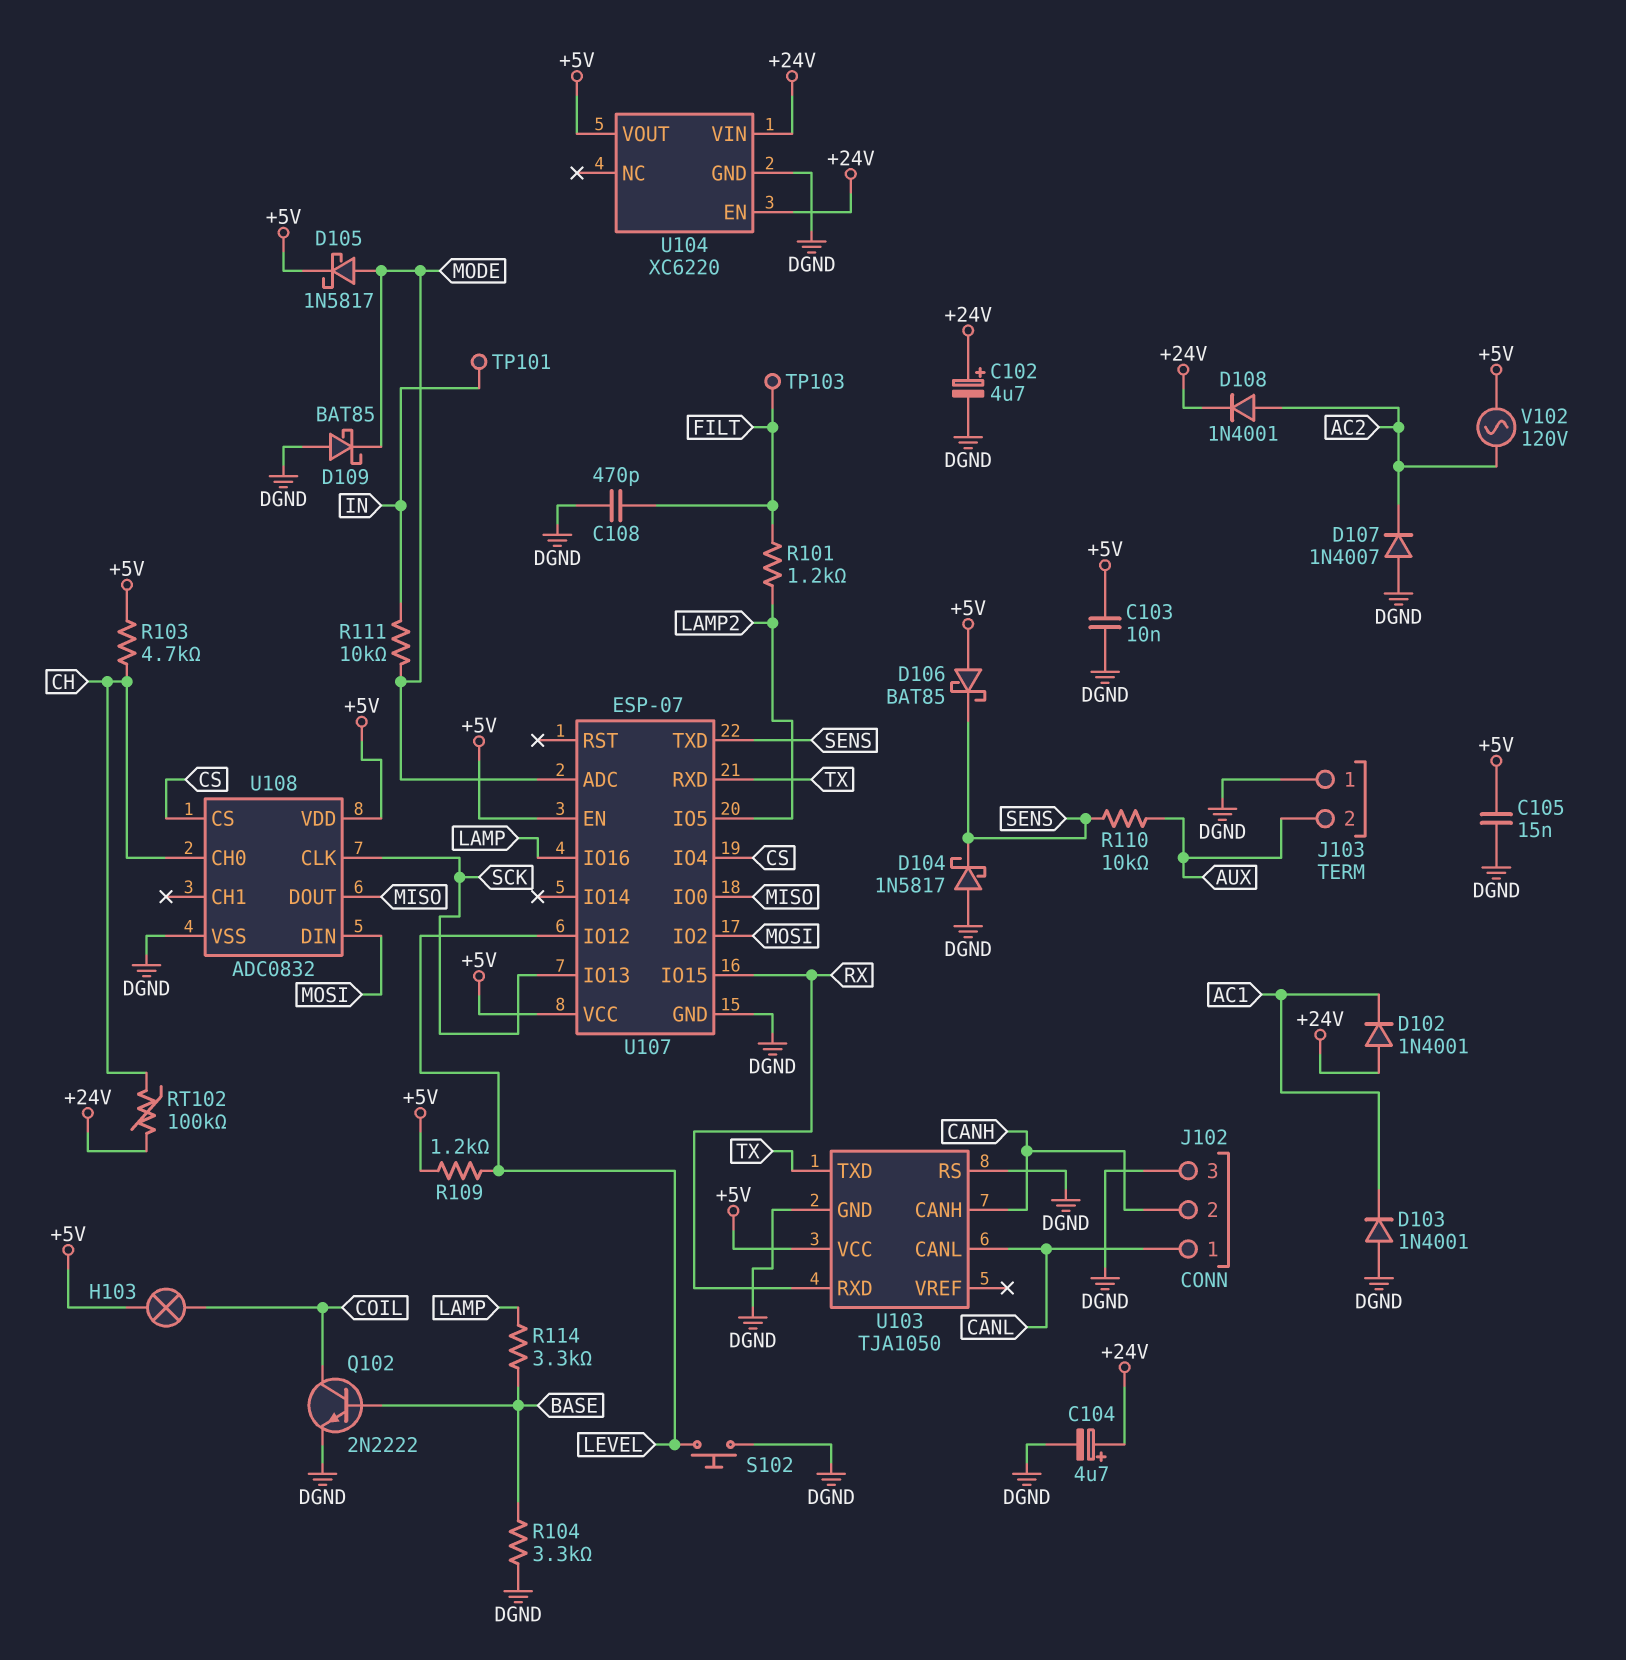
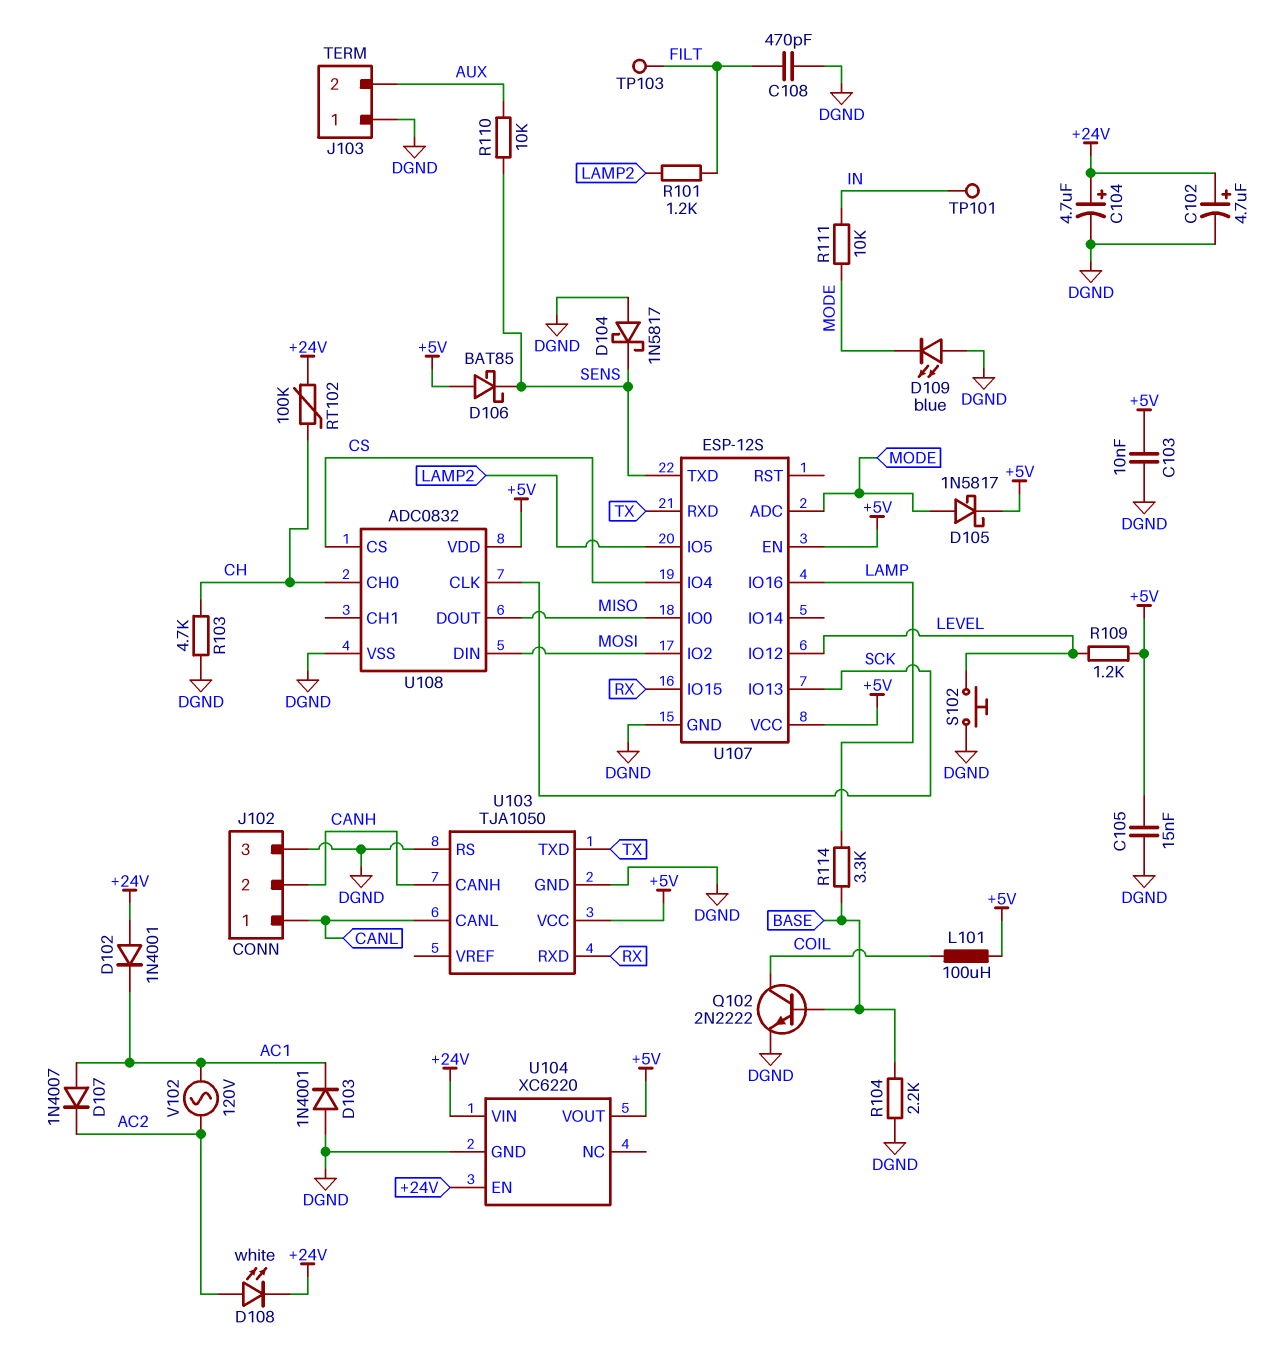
D107: diode 1N4007 (A DGND, K AC2) -> diode 1N4007 (A AC1, K AC2)
D108: diode 1N4001 (A AC2, K +24V) -> LED white (A AC2, K +24V)
D109: schottky BAT85 (A DGND, K MODE) -> LED blue (A DGND, K MODE)
H103: lamp (+5V, COIL) -> none
L101: none -> 100uH (+5V, COIL)
R103: 4.7k (+5V, CH) -> 4.7k (CH, DGND)
R104: 3.3k (BASE, DGND) -> 2.2k (BASE, DGND)
U107: ESP-07 -> ESP-12S
V102: AC 120V (+5V, AC2) -> AC 120V (AC1, AC2)

